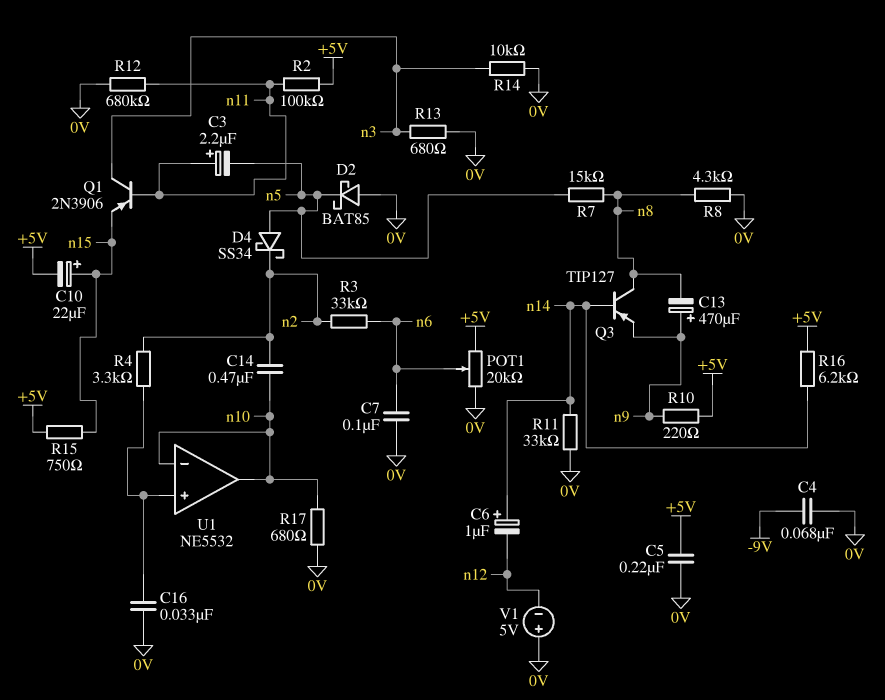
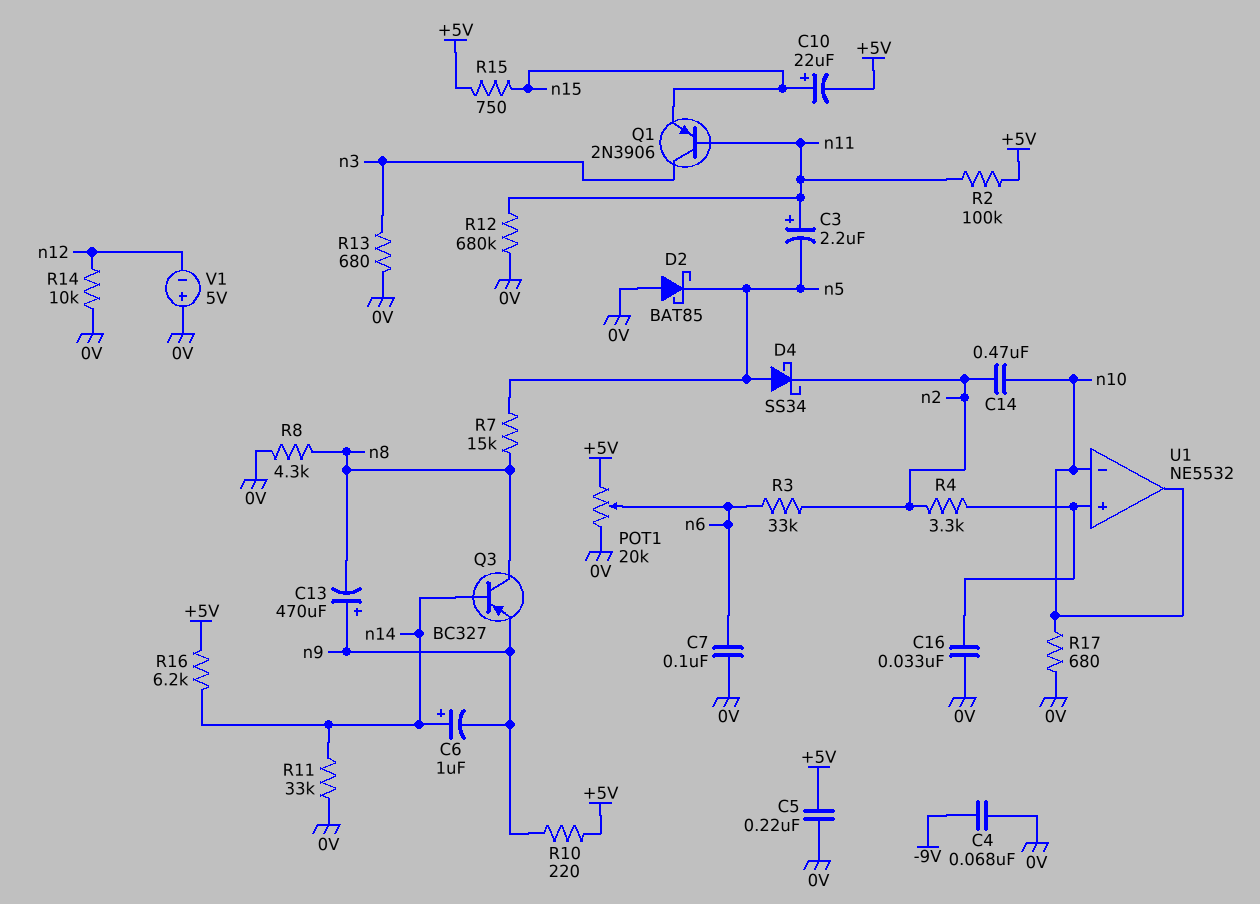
C6: 1uF (plus n14, minus n12) -> 1uF (plus n14, minus n9)
Q3: PNP TIP127 (B n14, C n8, E n9) -> PNP BC327 (B n14, C n8, E n9)
R14: 10k (0V, n3) -> 10k (0V, n12)

